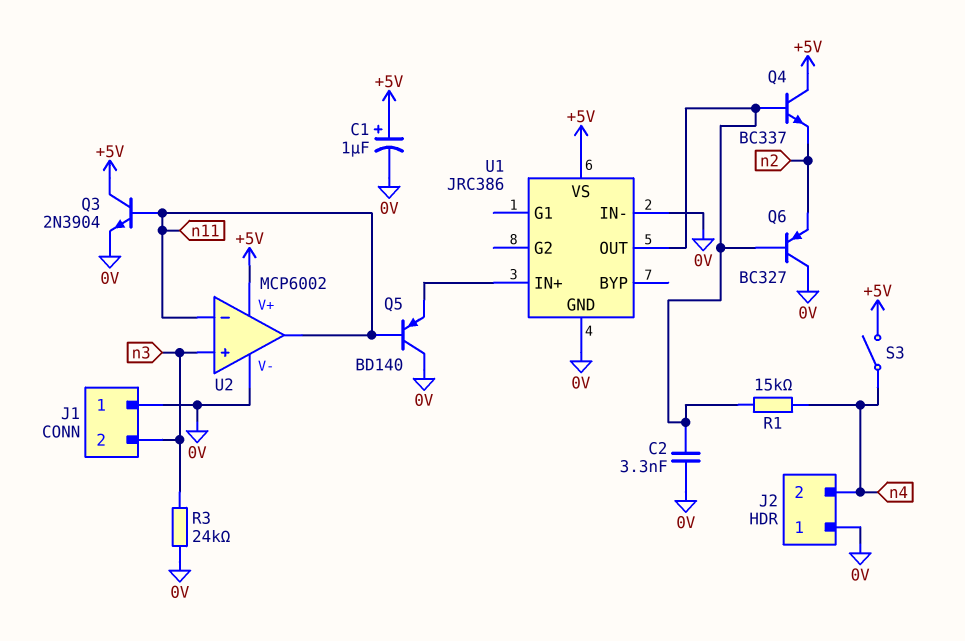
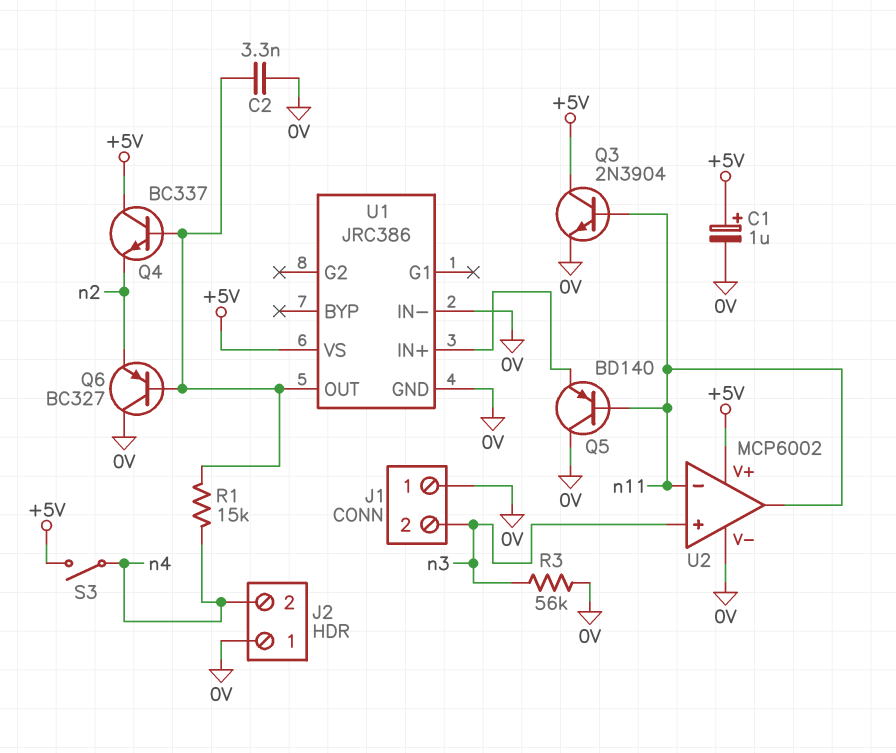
R3: 24k (0V, n3) -> 56k (0V, n3)

